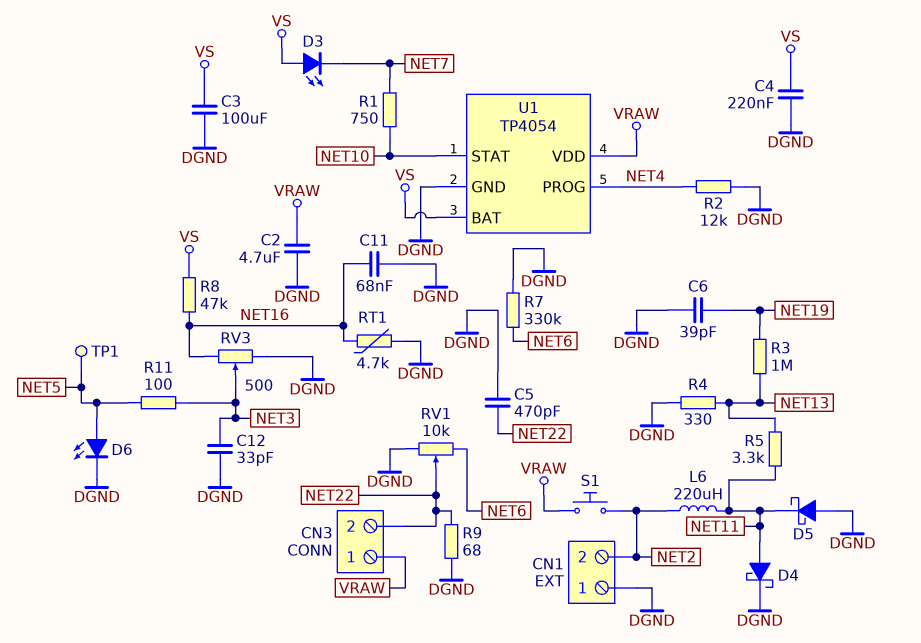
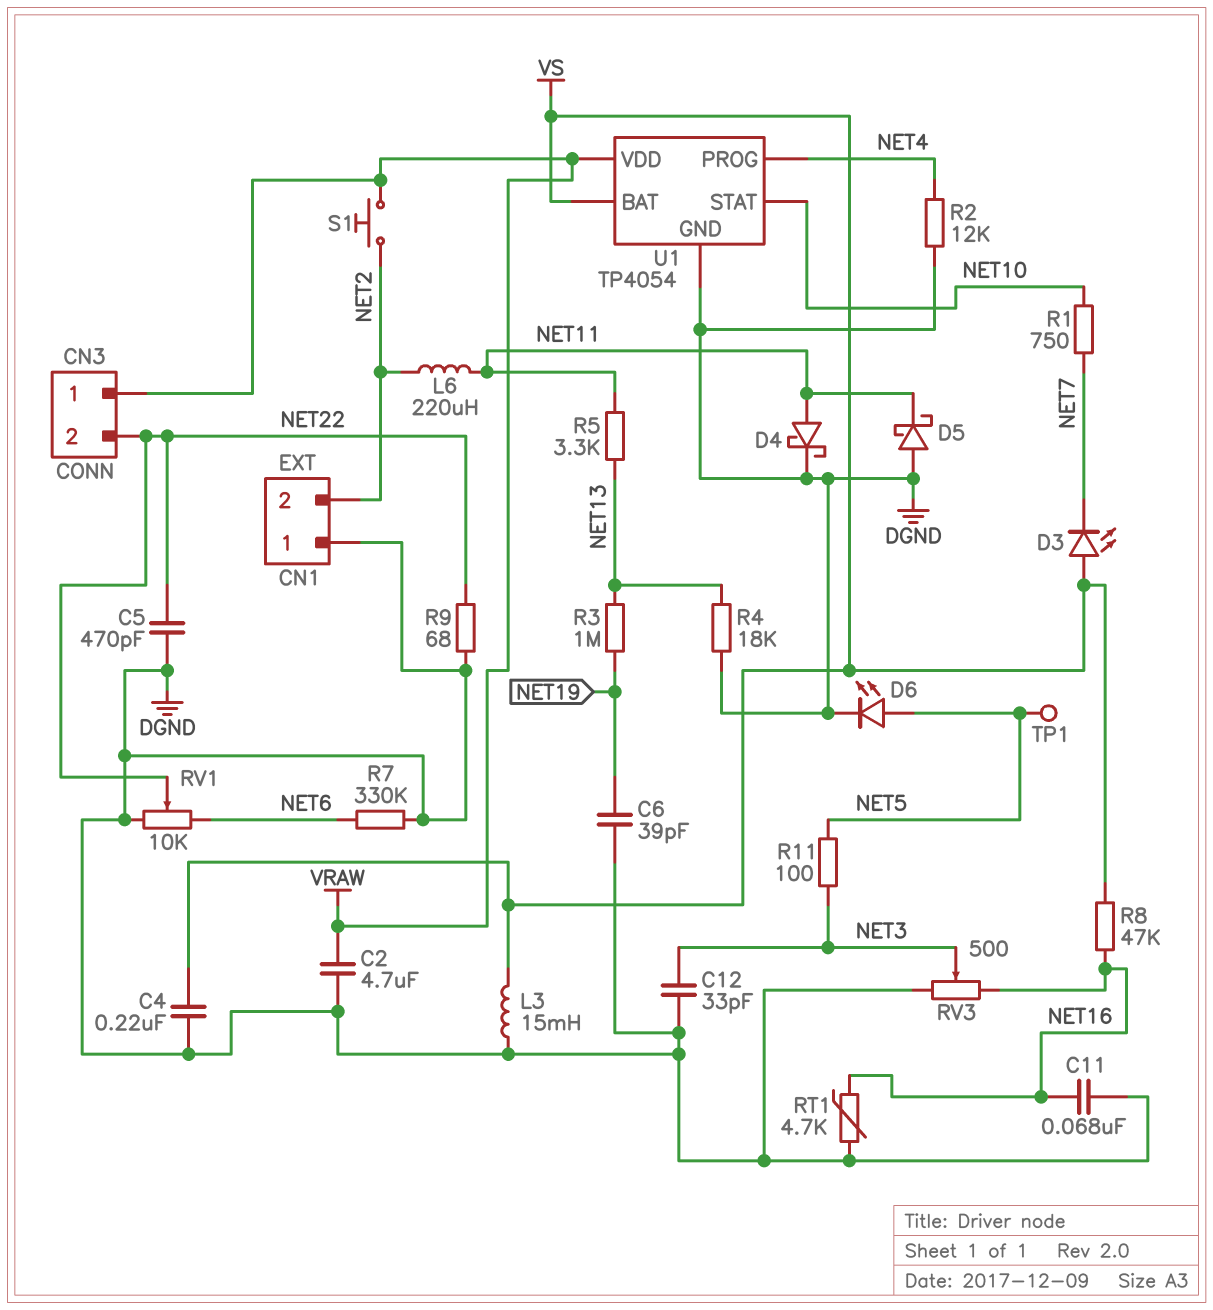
C3: 100uF (DGND, VS) -> none
L3: none -> 15mH (DGND, VS)
R4: 330 (DGND, NET13) -> 18k (DGND, NET13)

